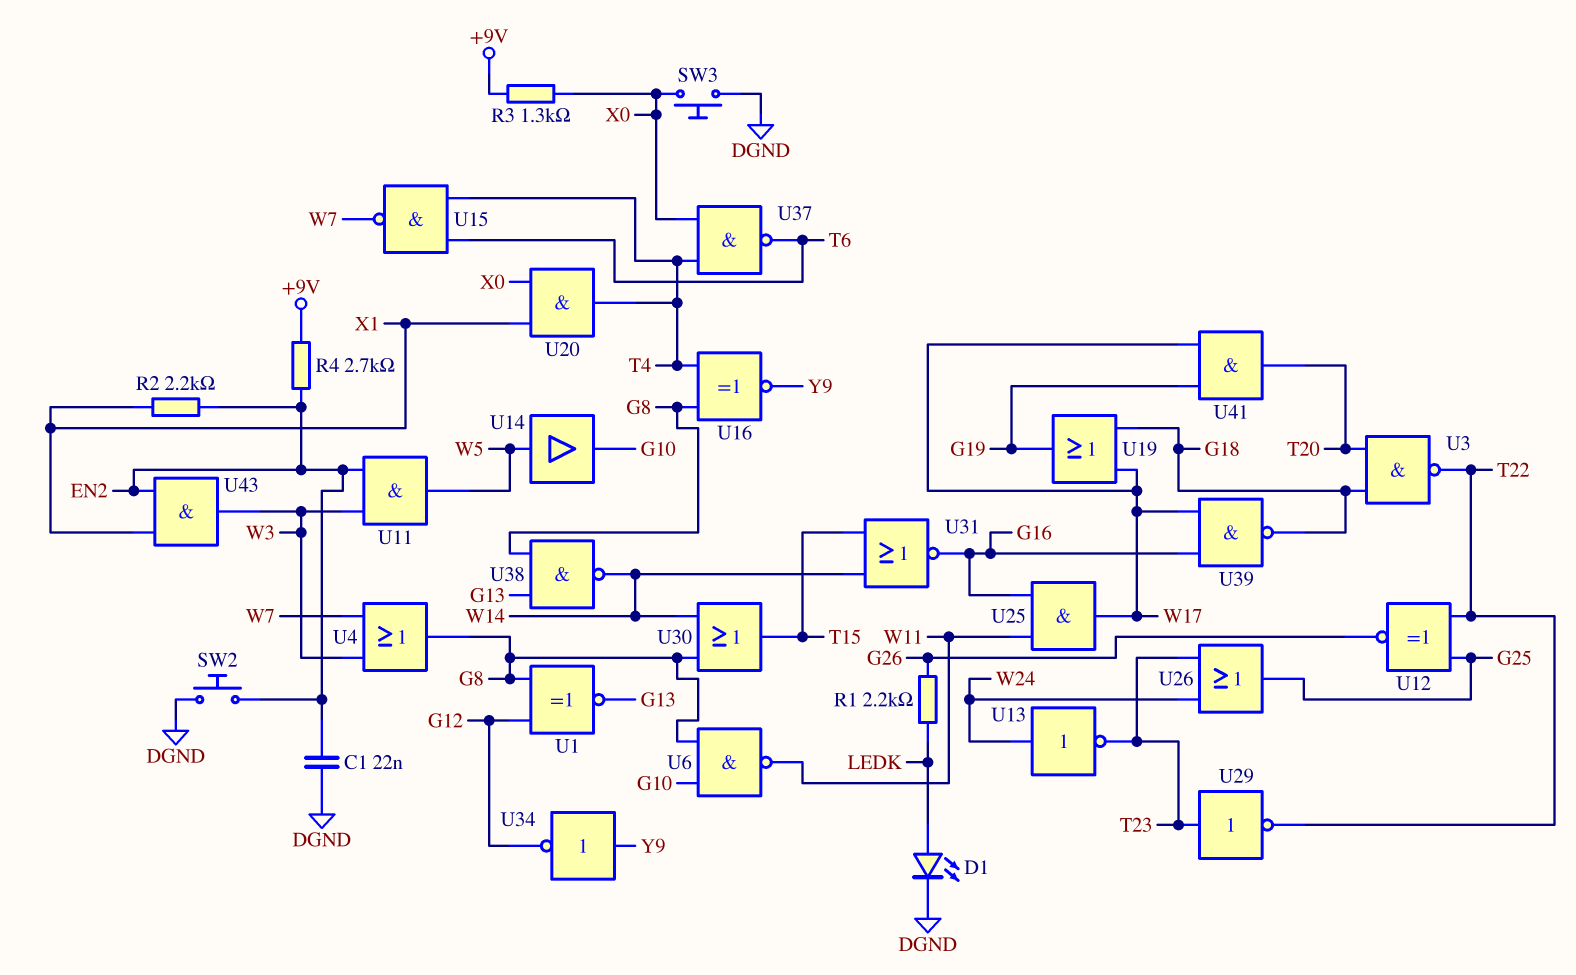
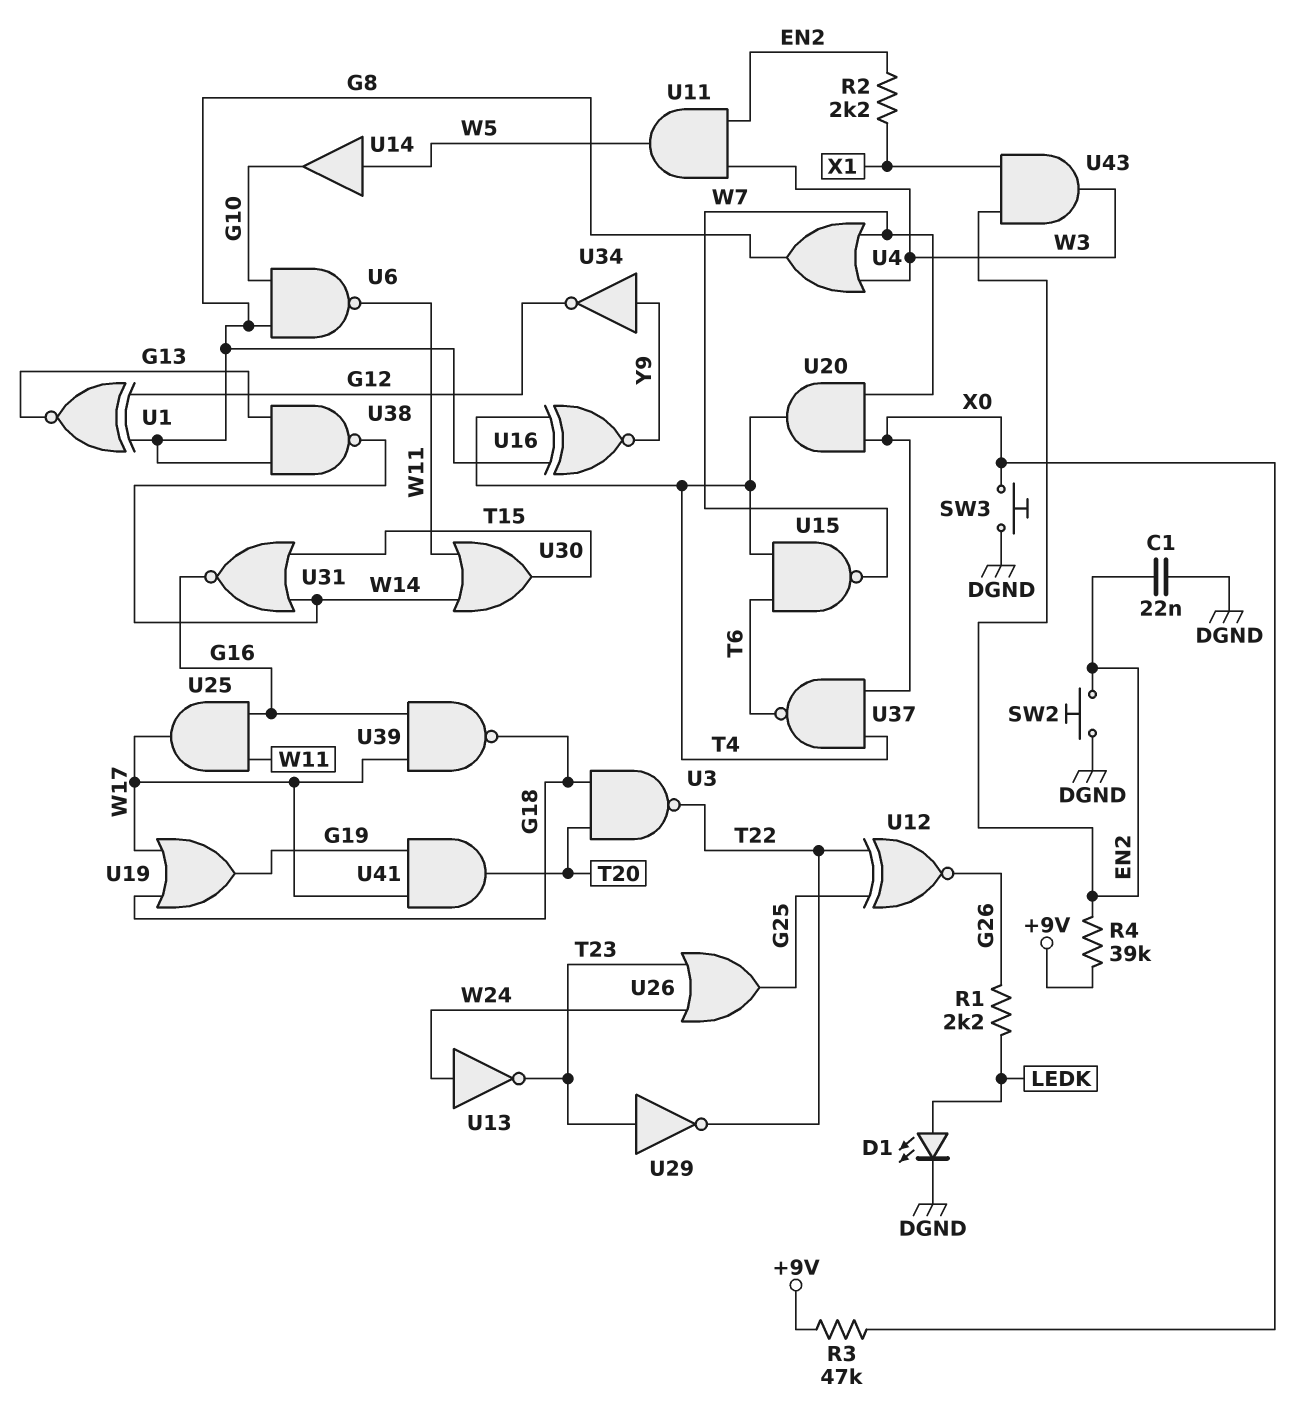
R3: 1.3k (+9V, X0) -> 47k (+9V, X0)
R4: 2.7k (+9V, EN2) -> 39k (+9V, EN2)
U20: AND (in X0, in X1, out T4) -> AND (in W7, in X0, out T4)
U30: OR (in G8, in W14, out T15) -> OR (in W11, in W14, out T15)

